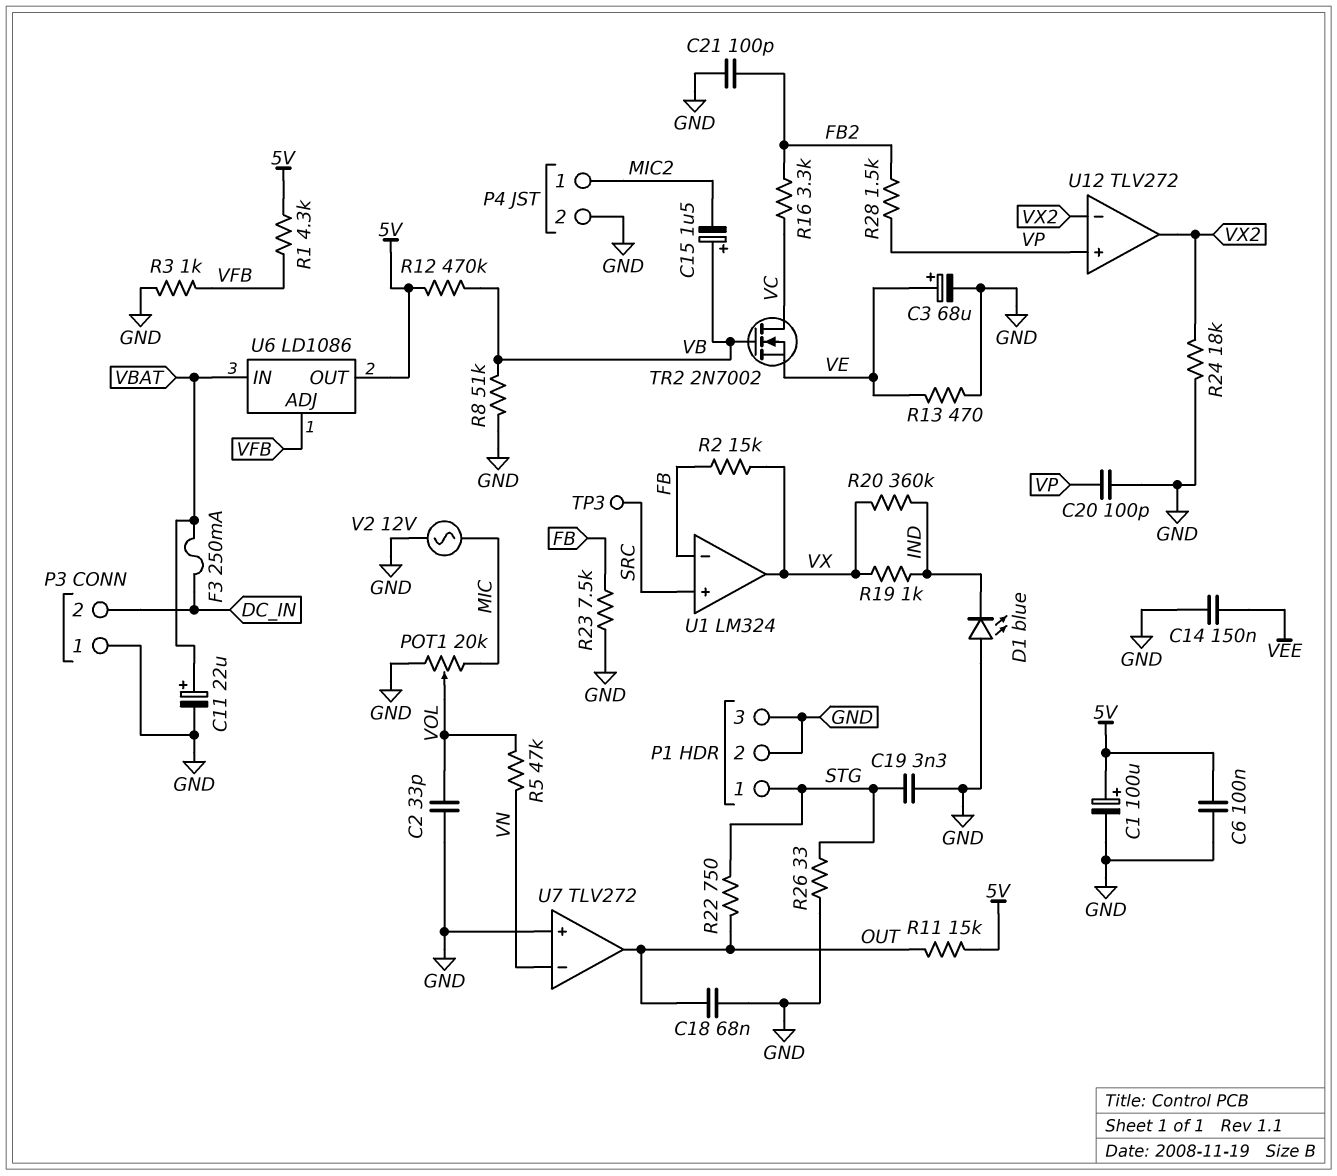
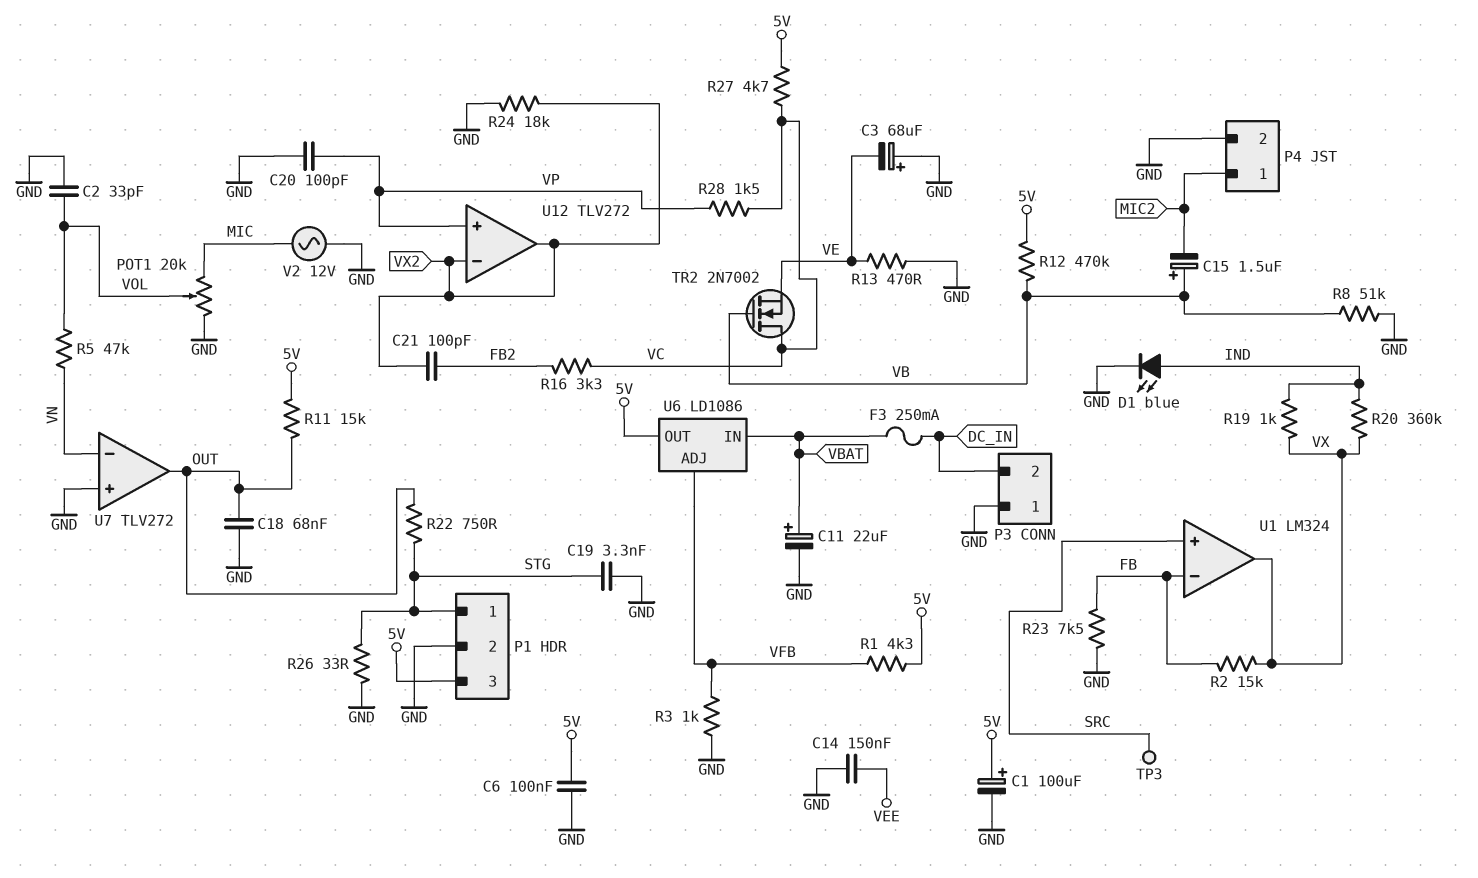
C3: 68uF (plus VE, minus GND) -> 68uF (plus GND, minus VE)
C21: 100pF (FB2, GND) -> 100pF (FB2, VX2)
D1: LED blue (A GND, K IND) -> LED blue (A IND, K GND)
P1 pin 3: GND -> 5V
R27: none -> 4.7k (5V, VC)
R28: 1.5k (FB2, VP) -> 1.5k (VC, VP)

